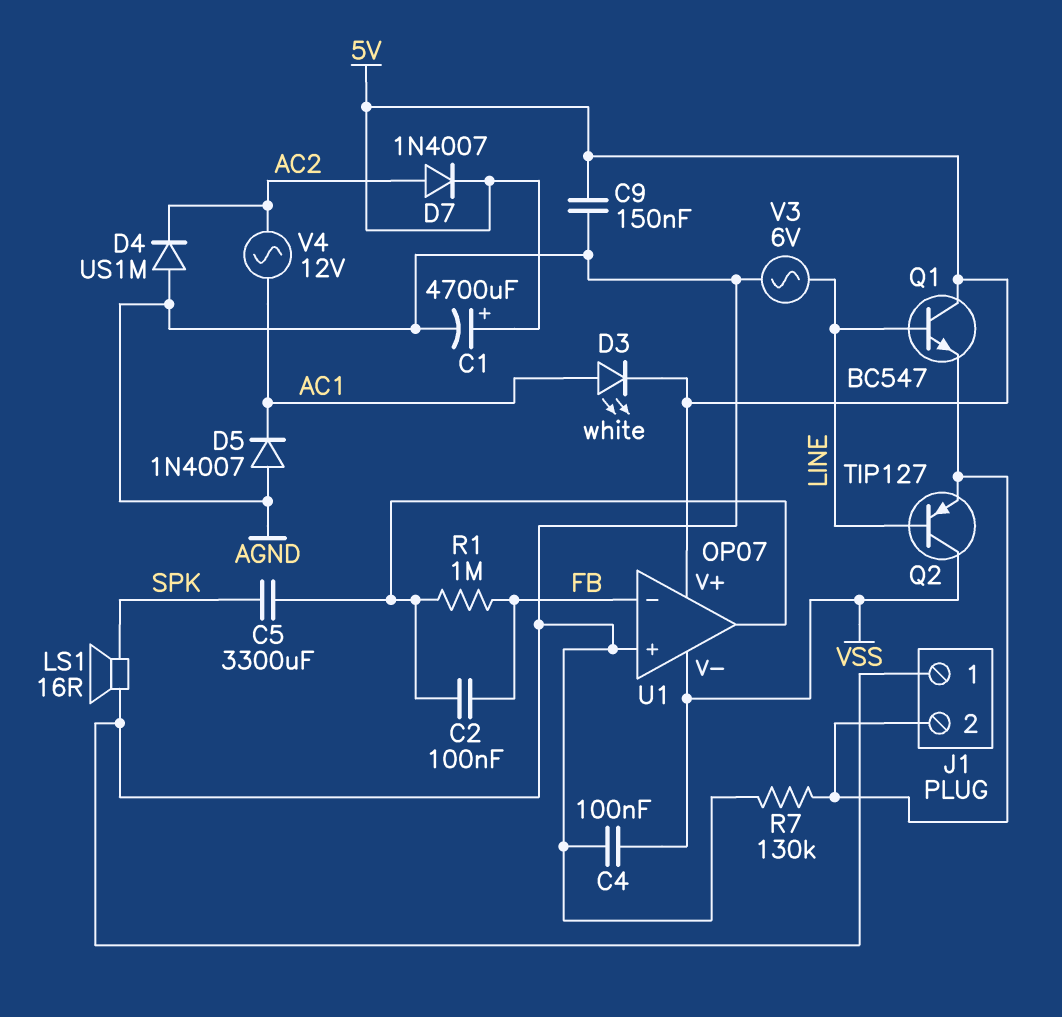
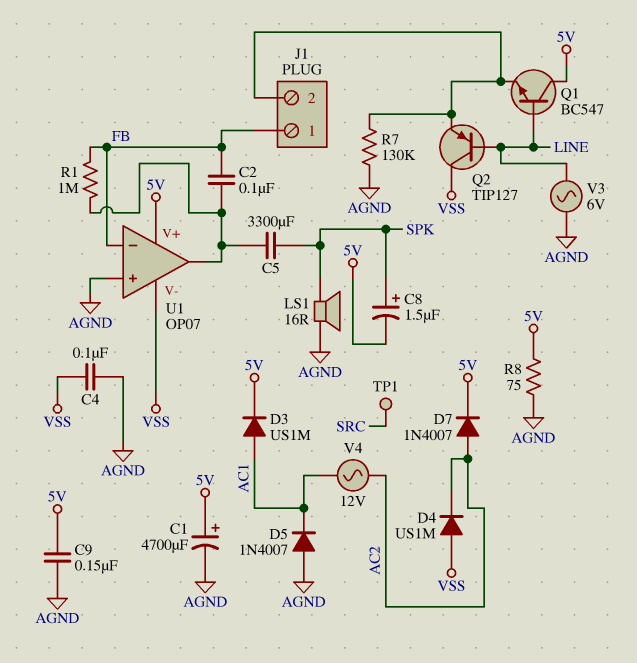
C8: none -> 1.5uF (plus SPK, minus 5V)
D3: LED white (A AC1, K 5V) -> diode US1M (A AC1, K 5V)
D4: diode US1M (A AGND, K AC2) -> diode US1M (A VSS, K AC2)
J1 pin 1: AGND -> FB
R8: none -> 75 (5V, AGND)
TP1: none -> test point (SRC)

